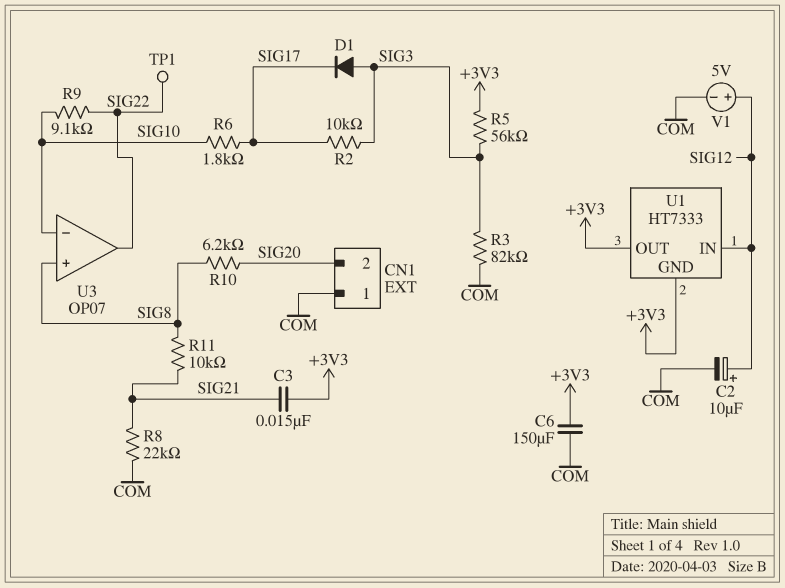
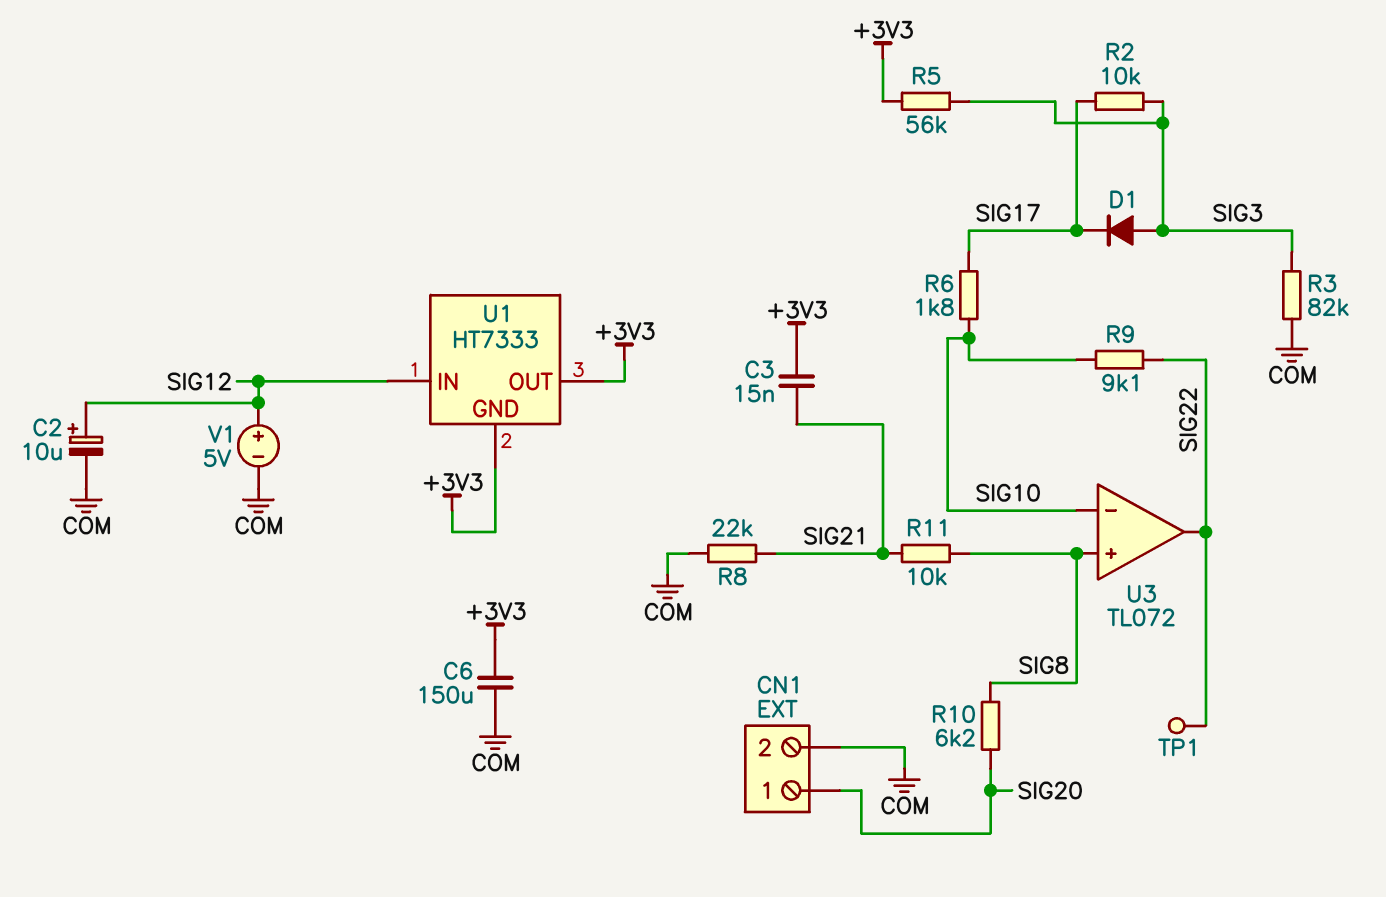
CN1 pin 1: COM -> SIG20
CN1 pin 2: SIG20 -> COM
U3: OP07 -> TL072

